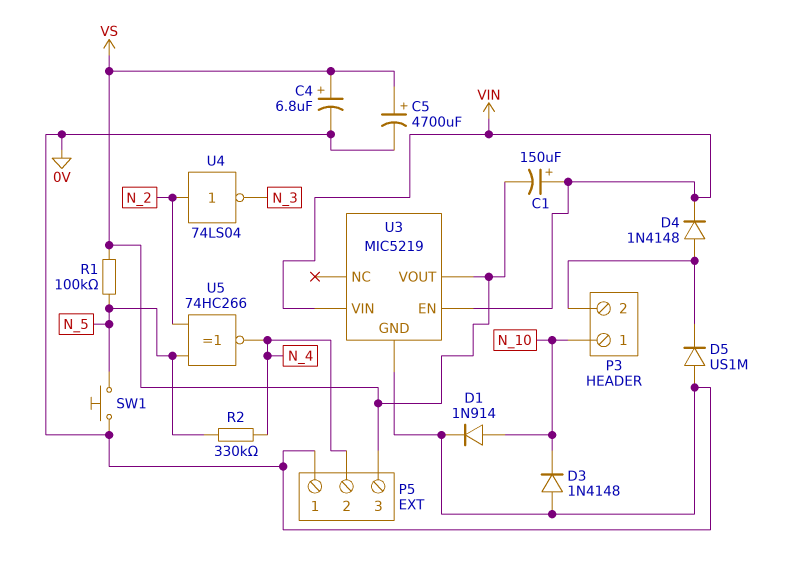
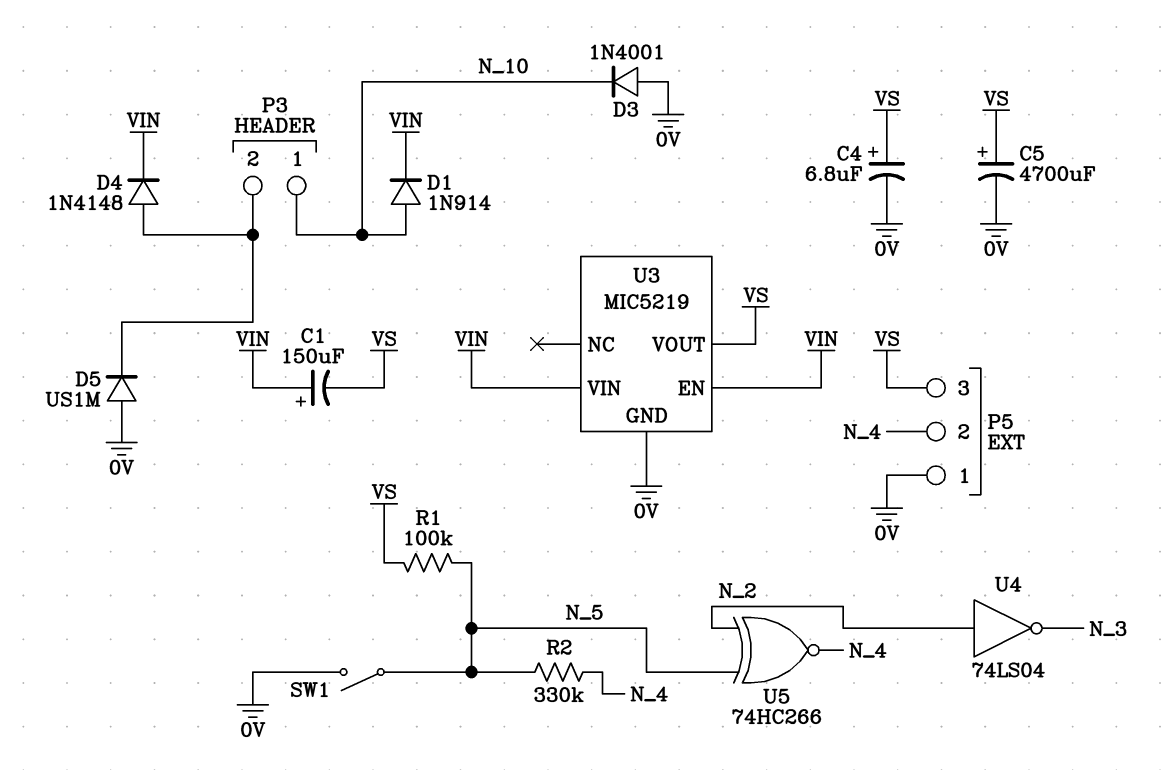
D1: diode 1N914 (A N_10, K 0V) -> diode 1N914 (A N_10, K VIN)
D3: diode 1N4148 (A 0V, K N_10) -> diode 1N4001 (A 0V, K N_10)
SW1: button (0V, N_5) -> switch (0V, N_5)

